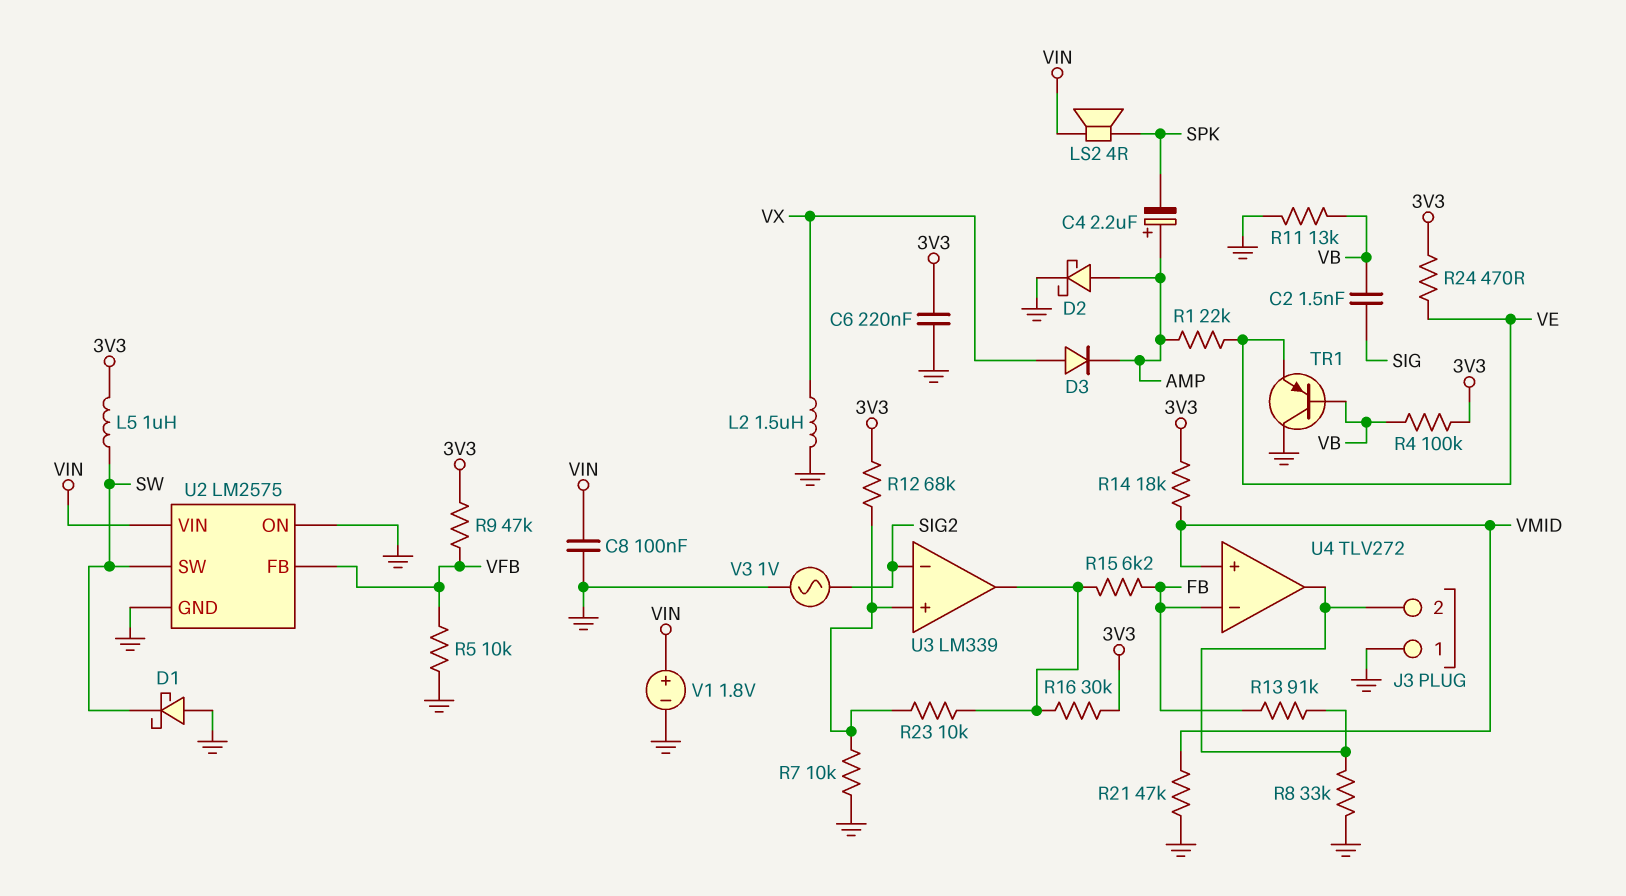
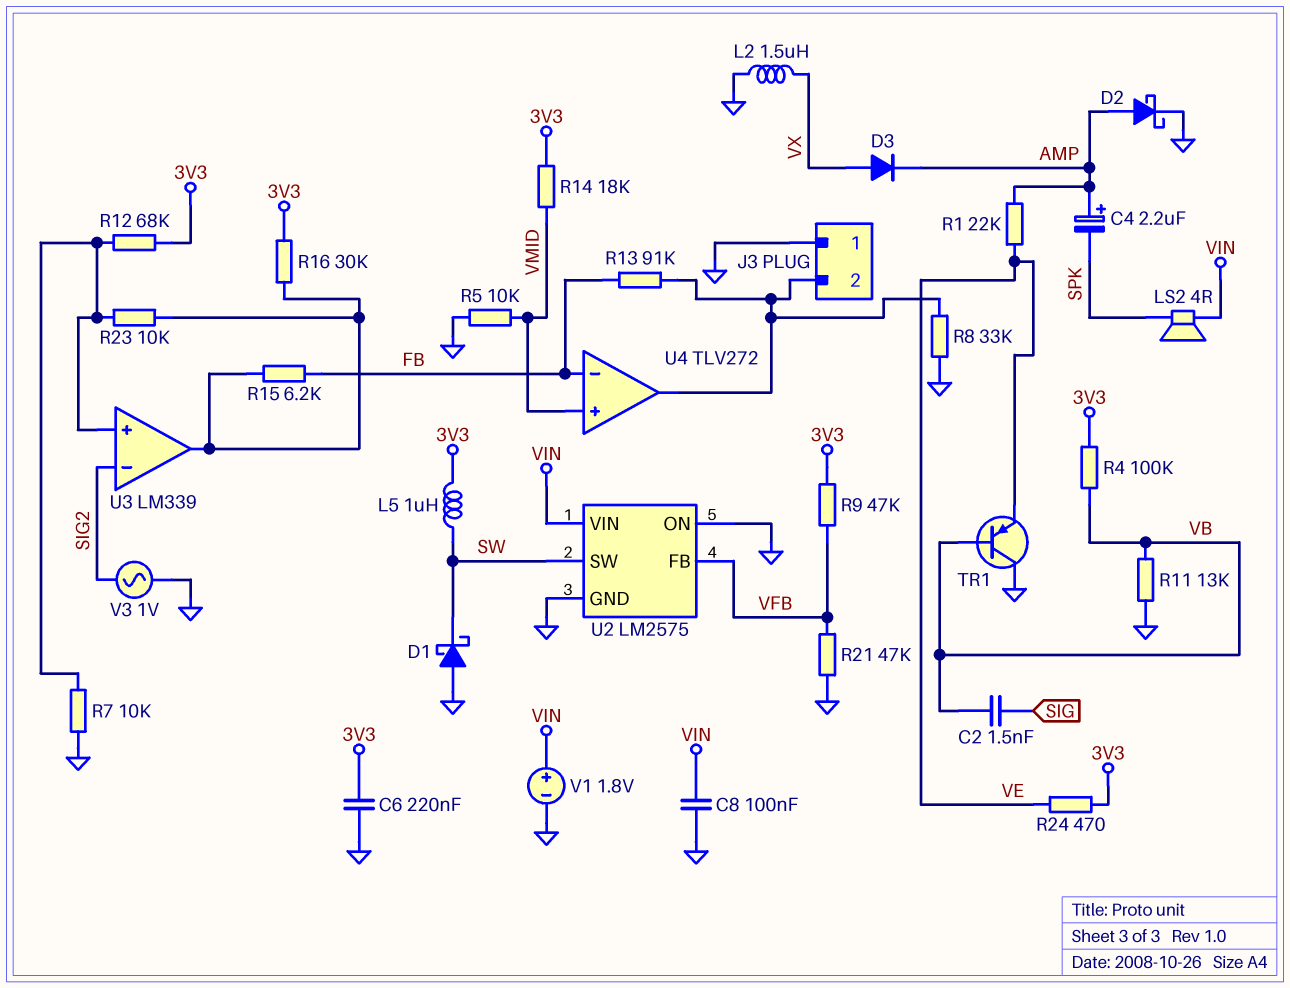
R5: 10k (GND, VFB) -> 10k (GND, VMID)
R21: 47k (GND, VMID) -> 47k (GND, VFB)

